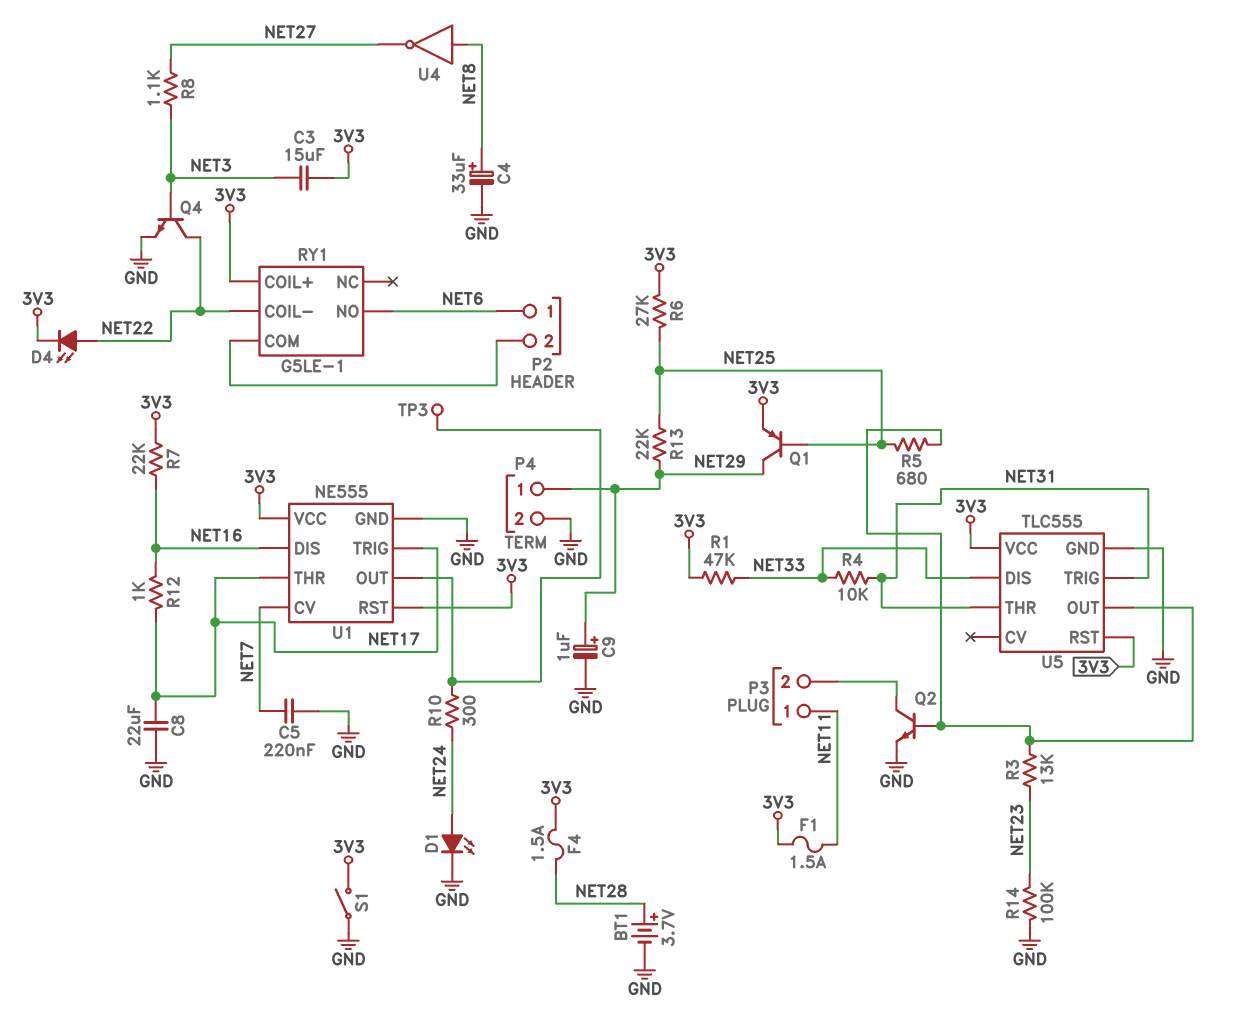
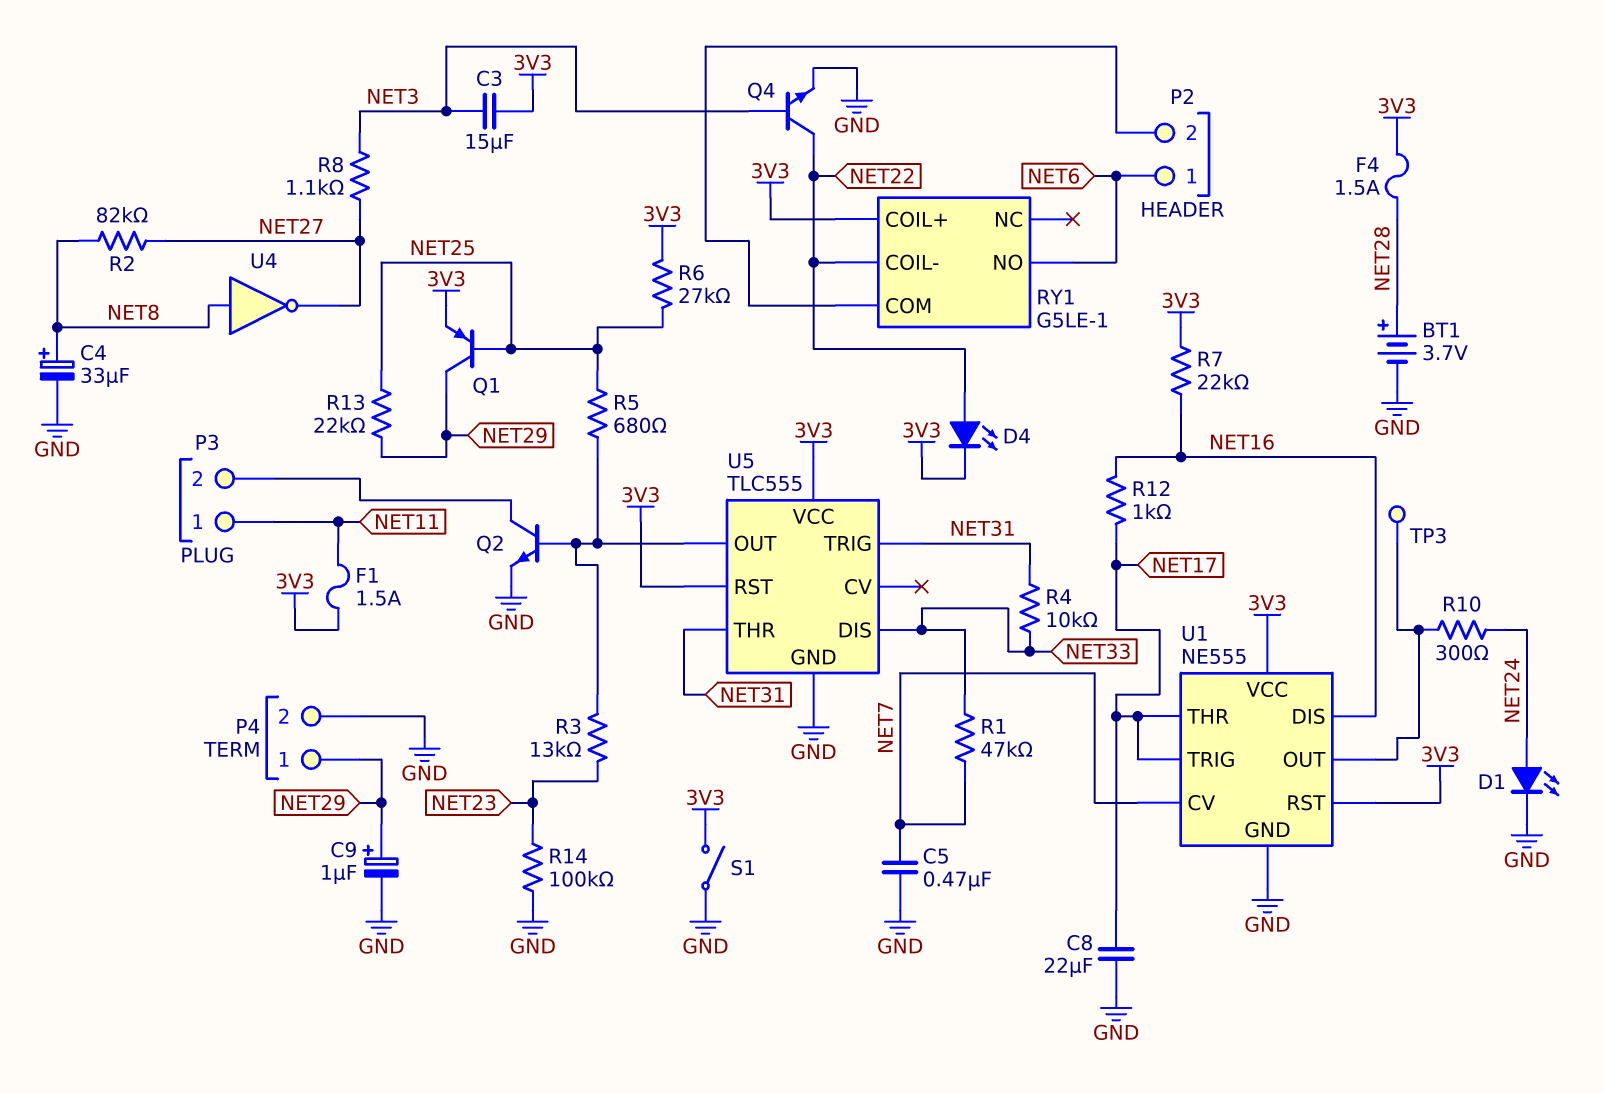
C5: 220nF (GND, NET7) -> 470nF (GND, NET7)
R1: 47k (3V3, NET33) -> 47k (NET7, NET33)
R2: none -> 82k (NET8, NET27)

